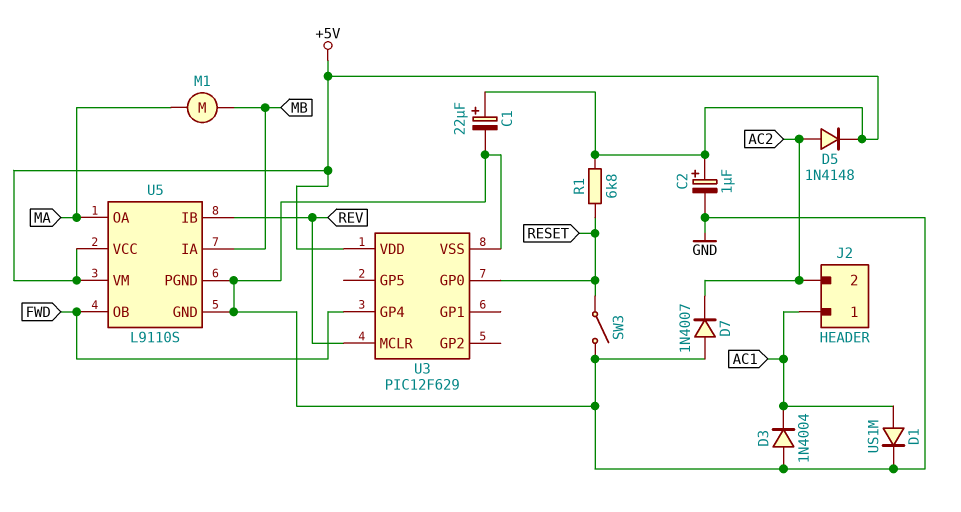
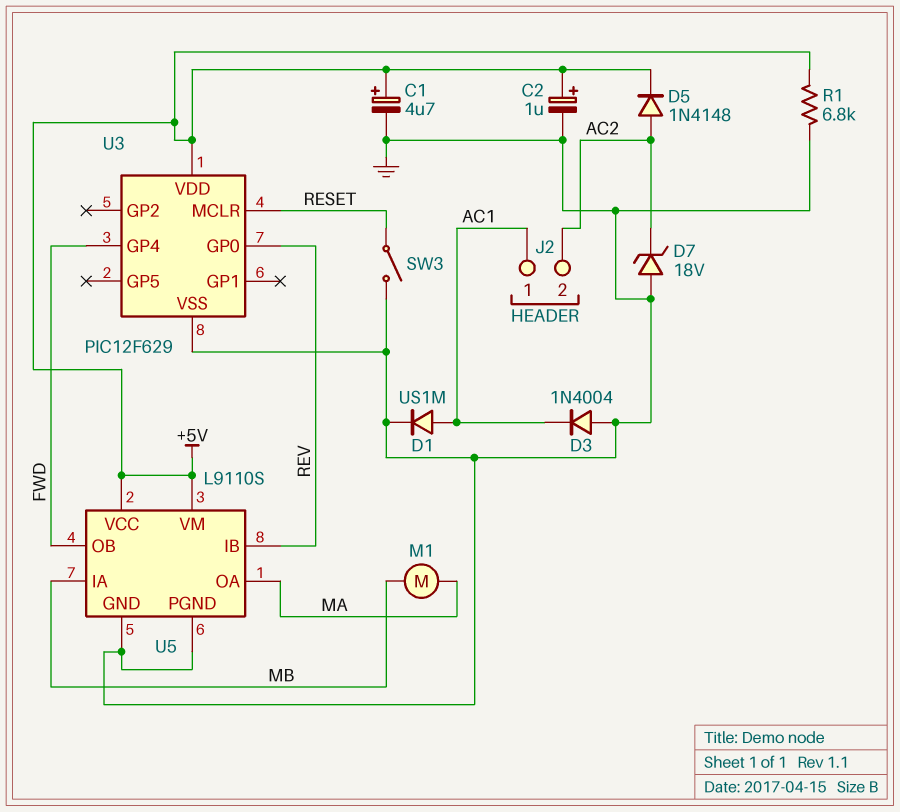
C1: 22uF (plus +5V, minus GND) -> 4.7uF (plus +5V, minus GND)
D7: diode 1N4007 (A GND, K AC2) -> zener 18V (A GND, K AC2)
R1: 6.8k (+5V, RESET) -> 6.8k (+5V, GND)
U3 pin GP0: RESET -> REV
U3 pin MCLR: REV -> RESET

